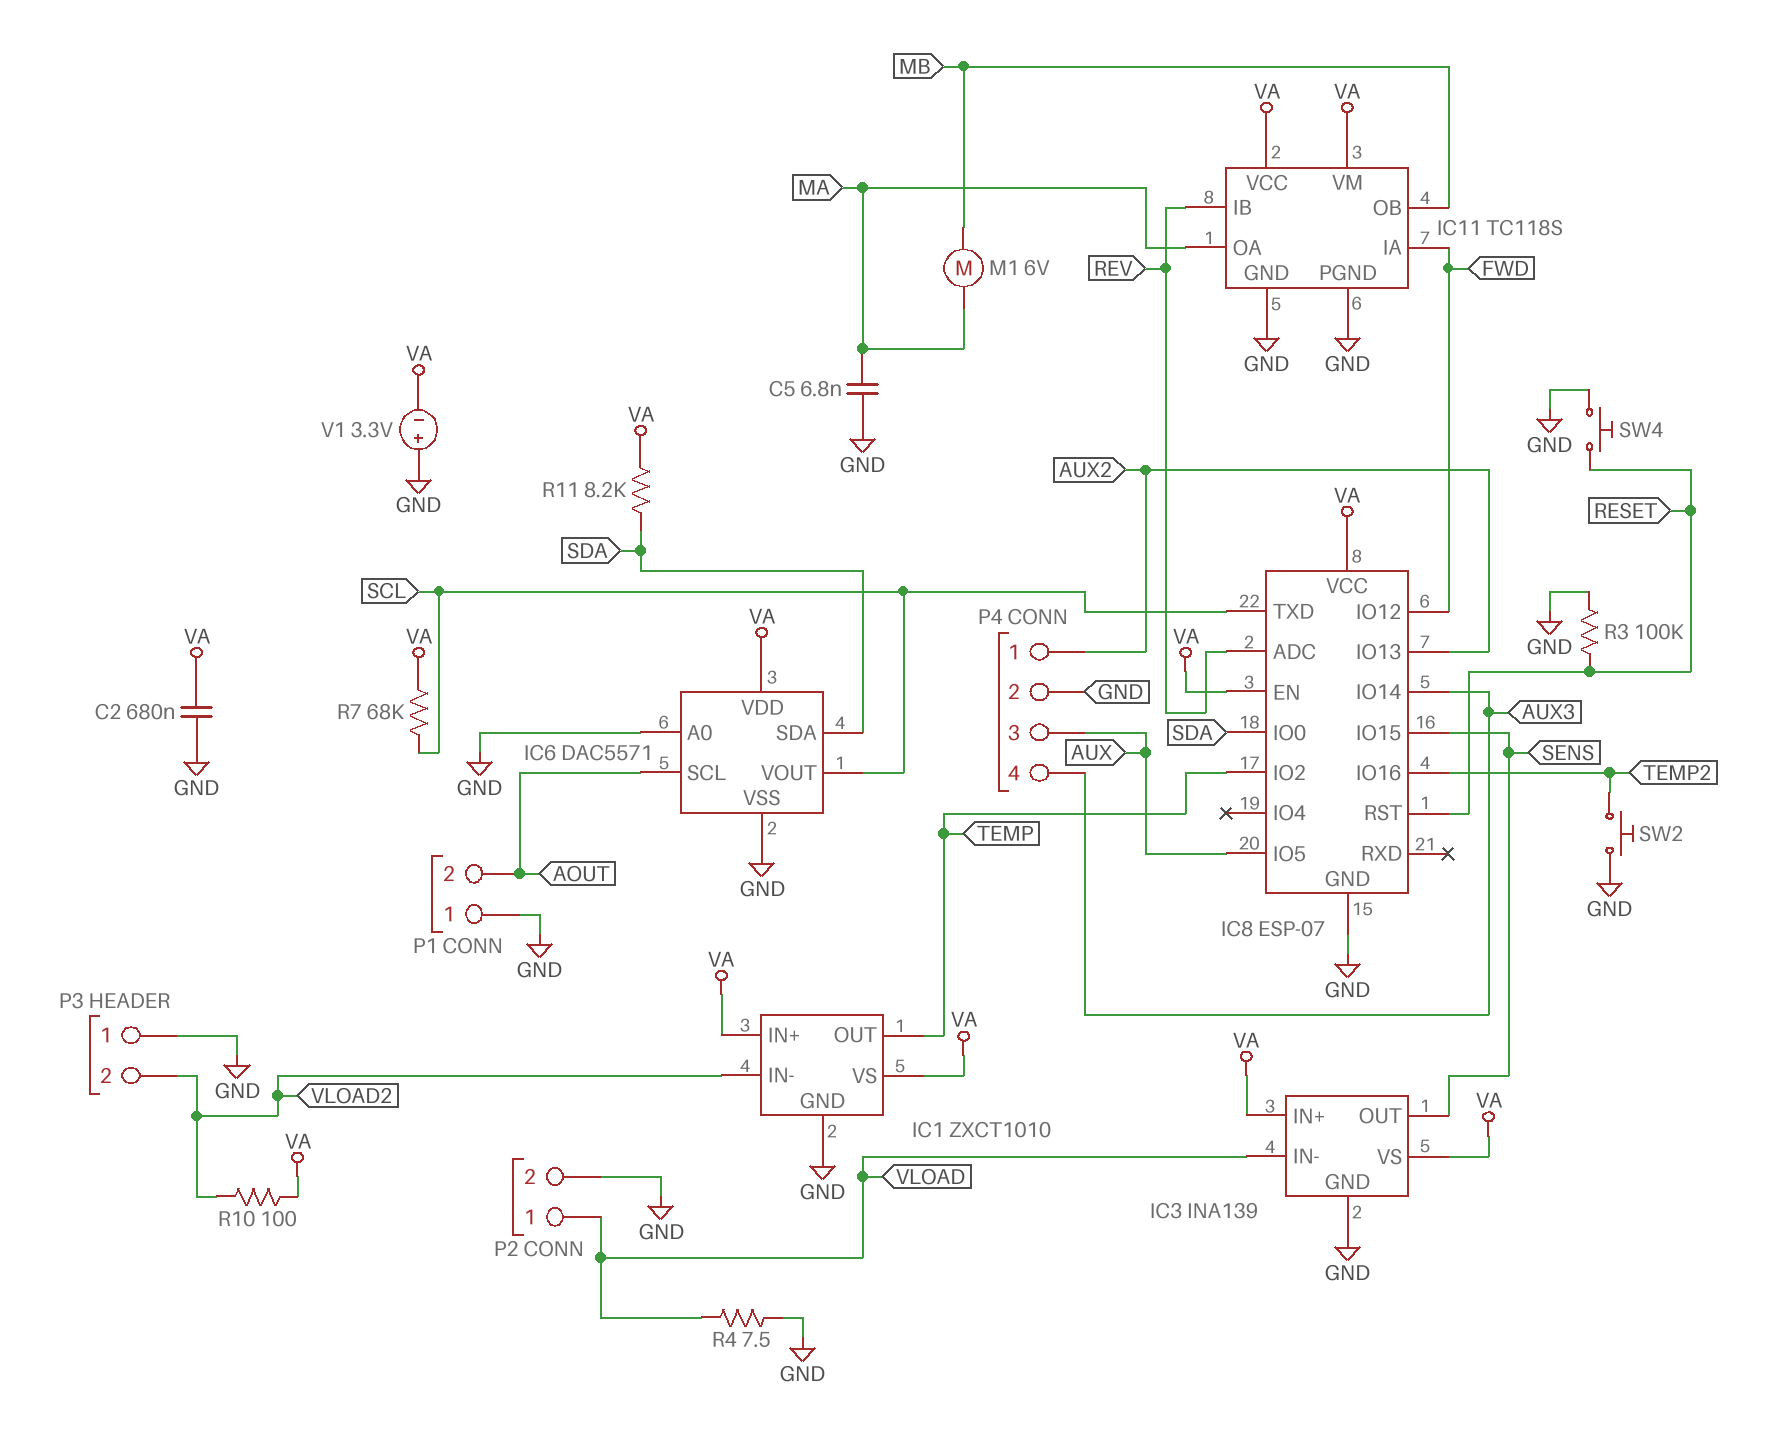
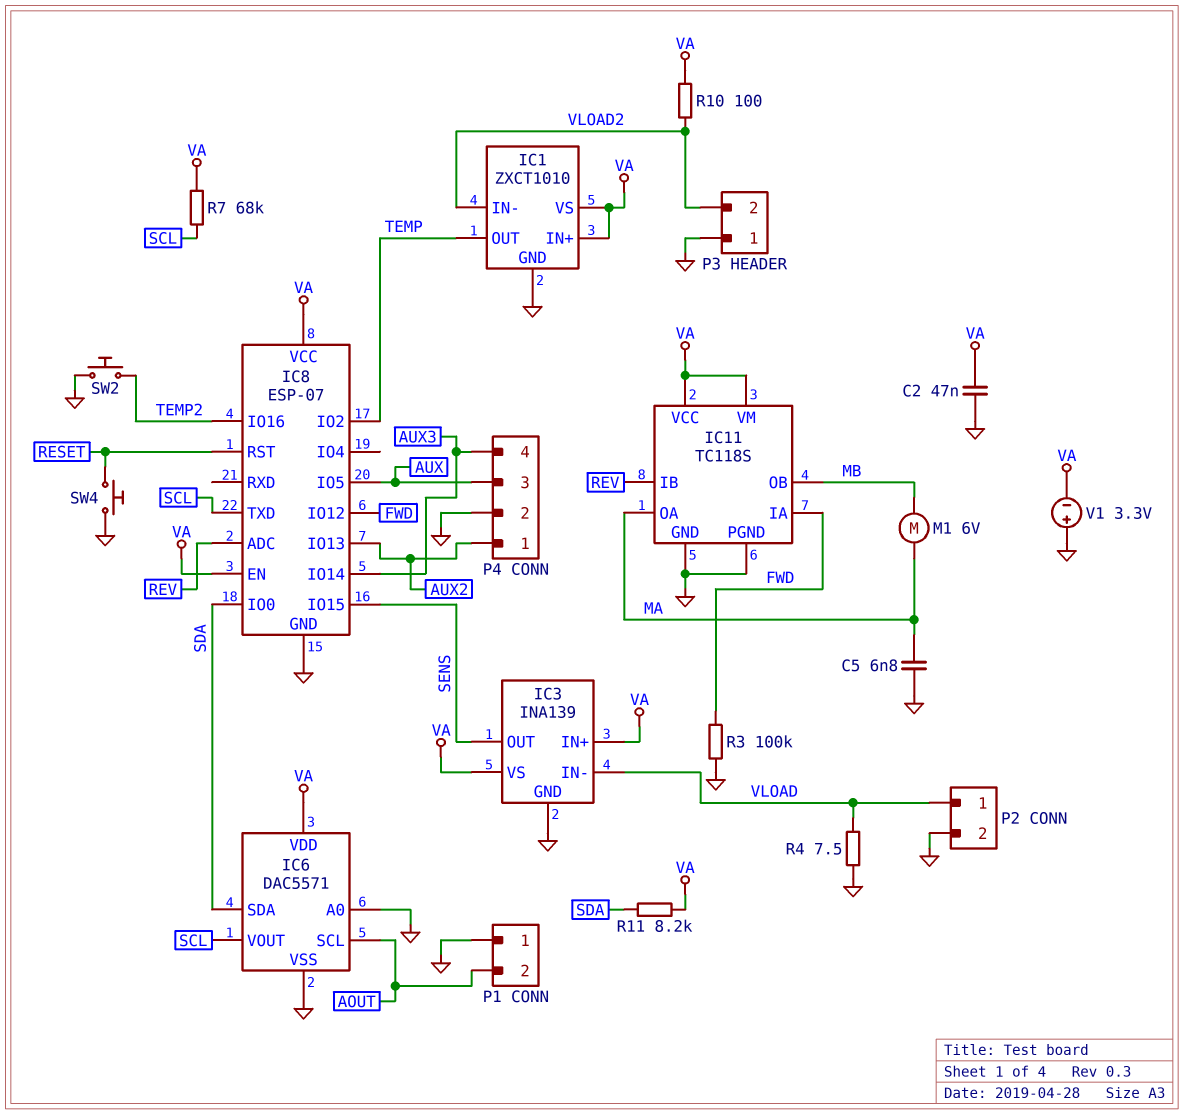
C2: 680nF (GND, VA) -> 47nF (GND, VA)
R3: 100k (GND, RESET) -> 100k (FWD, GND)

